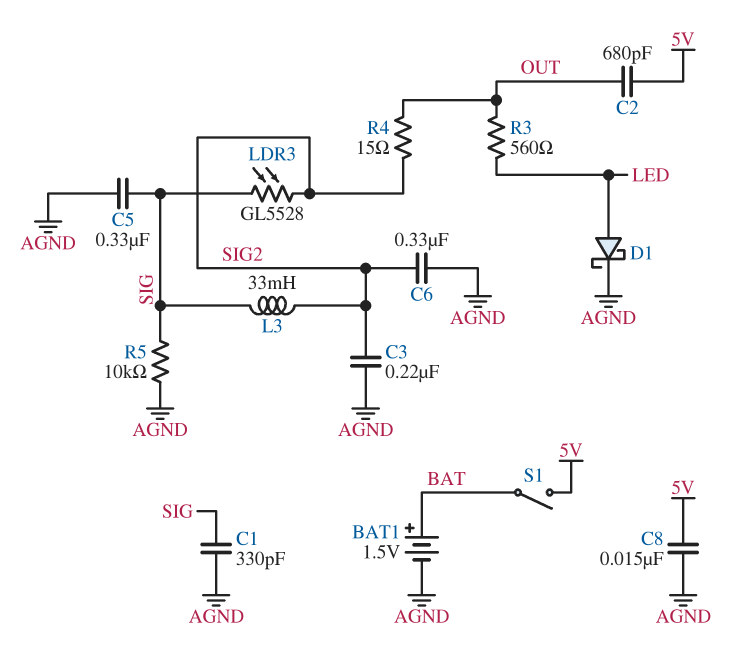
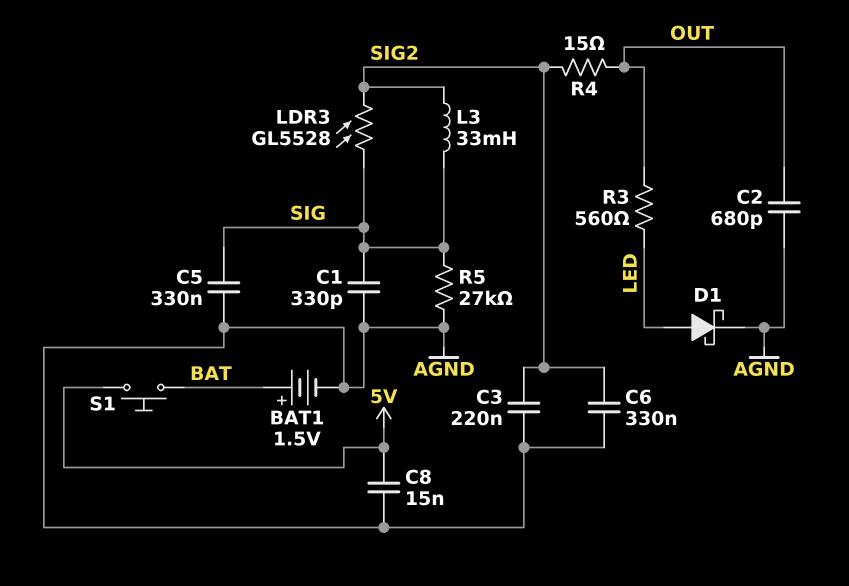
C2: 680pF (5V, OUT) -> 680pF (AGND, OUT)
R5: 10k (AGND, SIG) -> 27k (AGND, SIG)
S1: switch (5V, BAT) -> button (5V, BAT)

